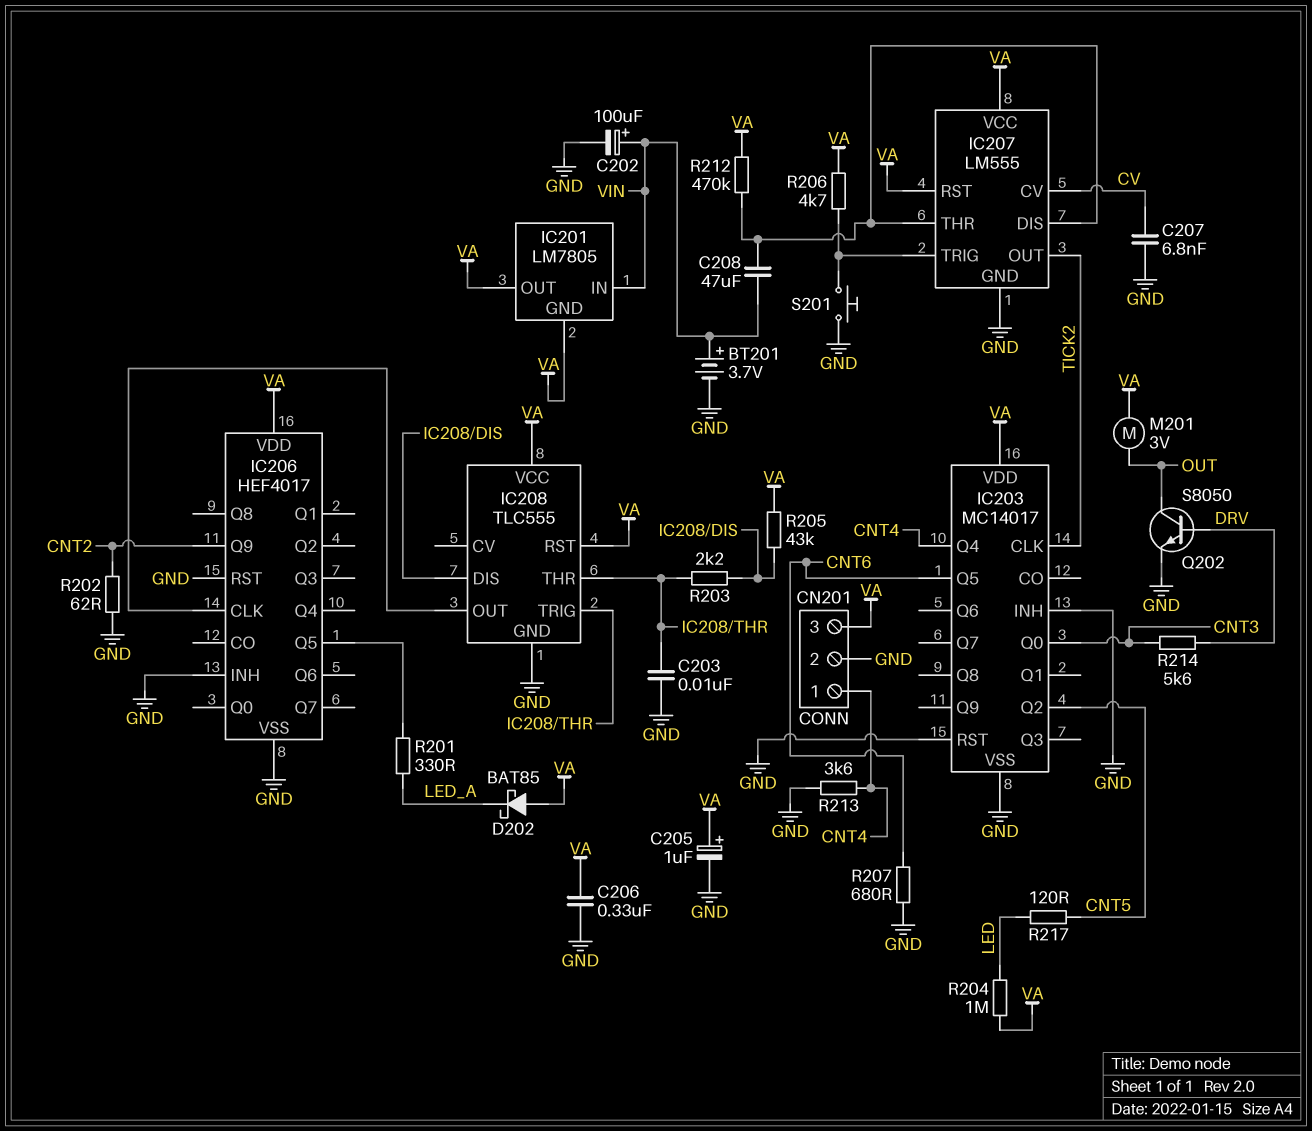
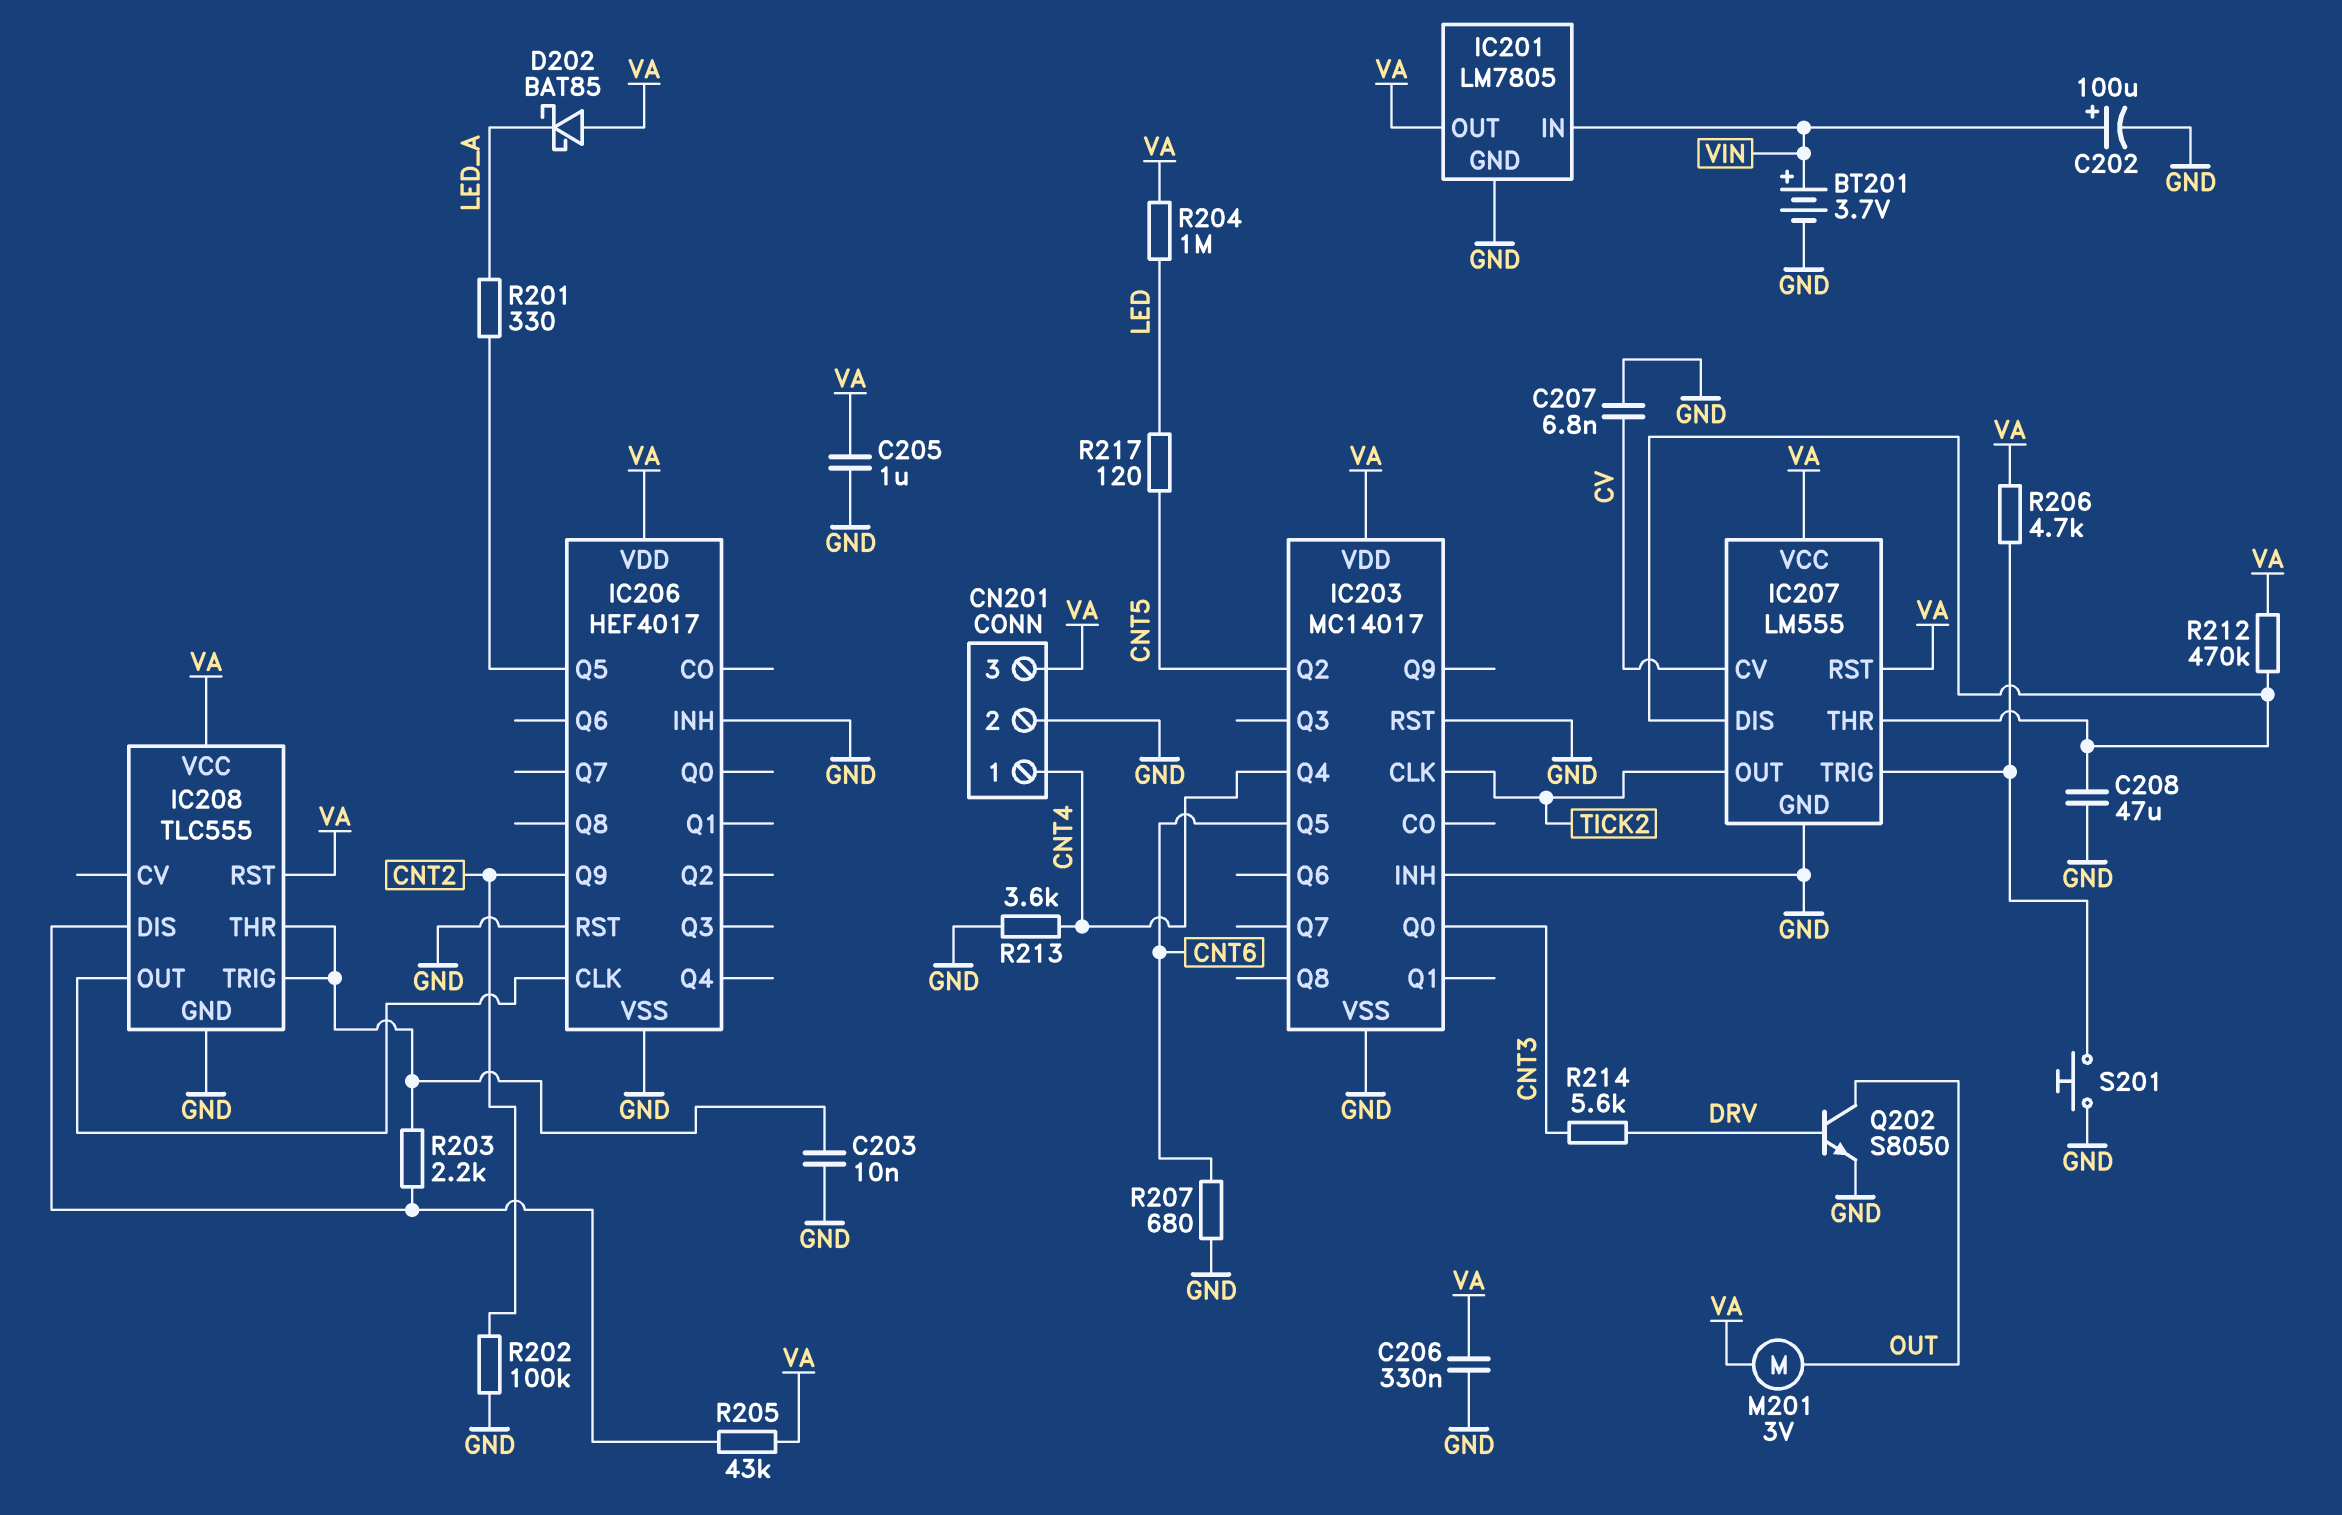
C205: 1uF (plus VA, minus GND) -> 1uF (GND, VA)
C208: 47uF (IC207/DIS, VIN) -> 47uF (GND, IC207/DIS)
IC201 pin GND: VA -> GND
R202: 62 (CNT2, GND) -> 100k (CNT2, GND)

